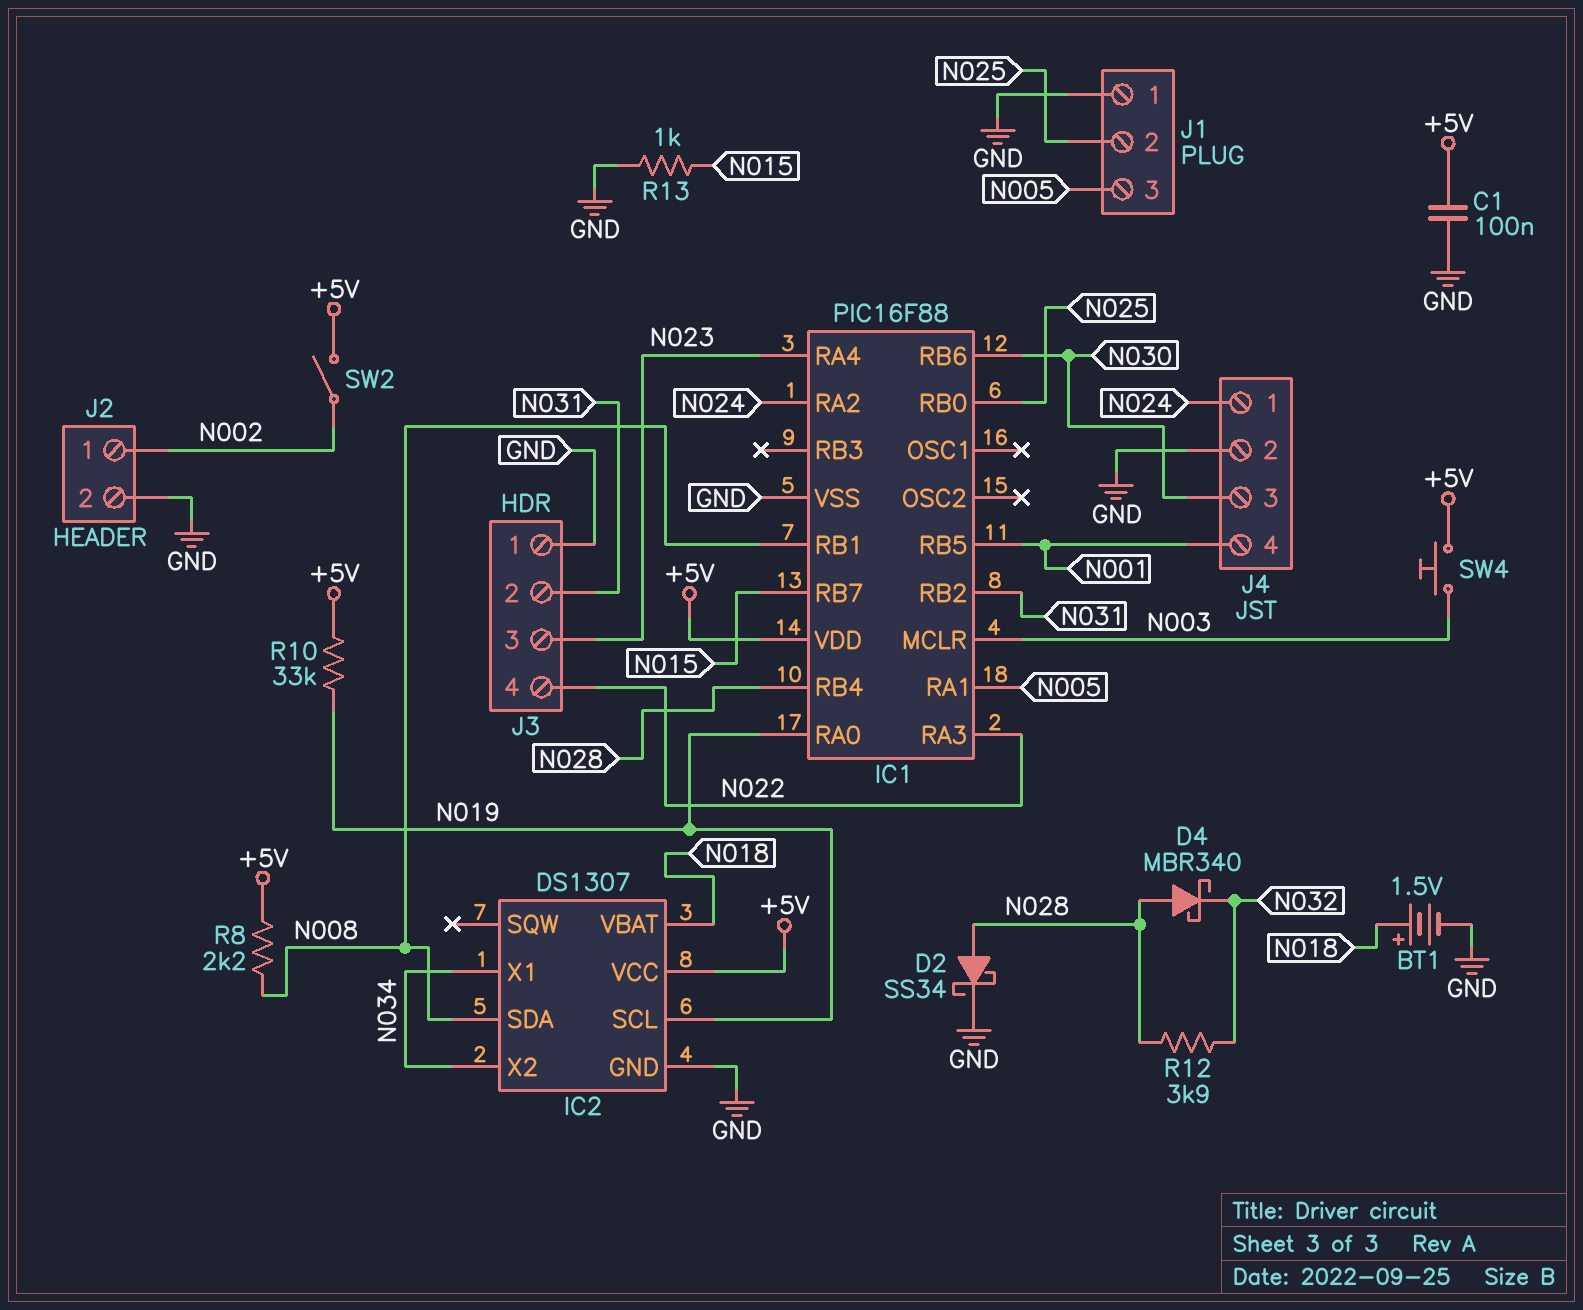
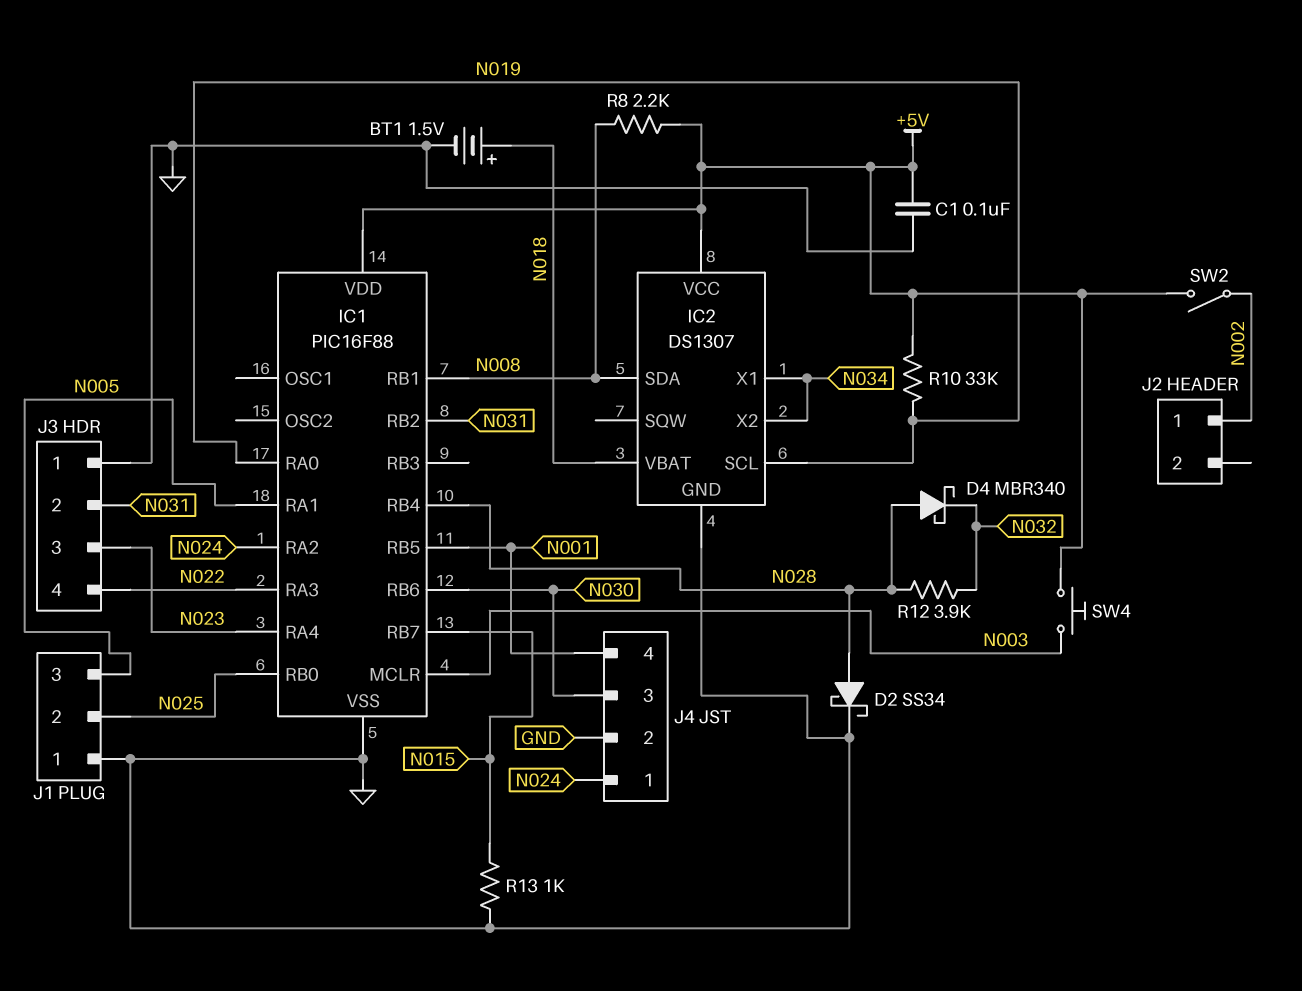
J2 pin 2: GND -> none

